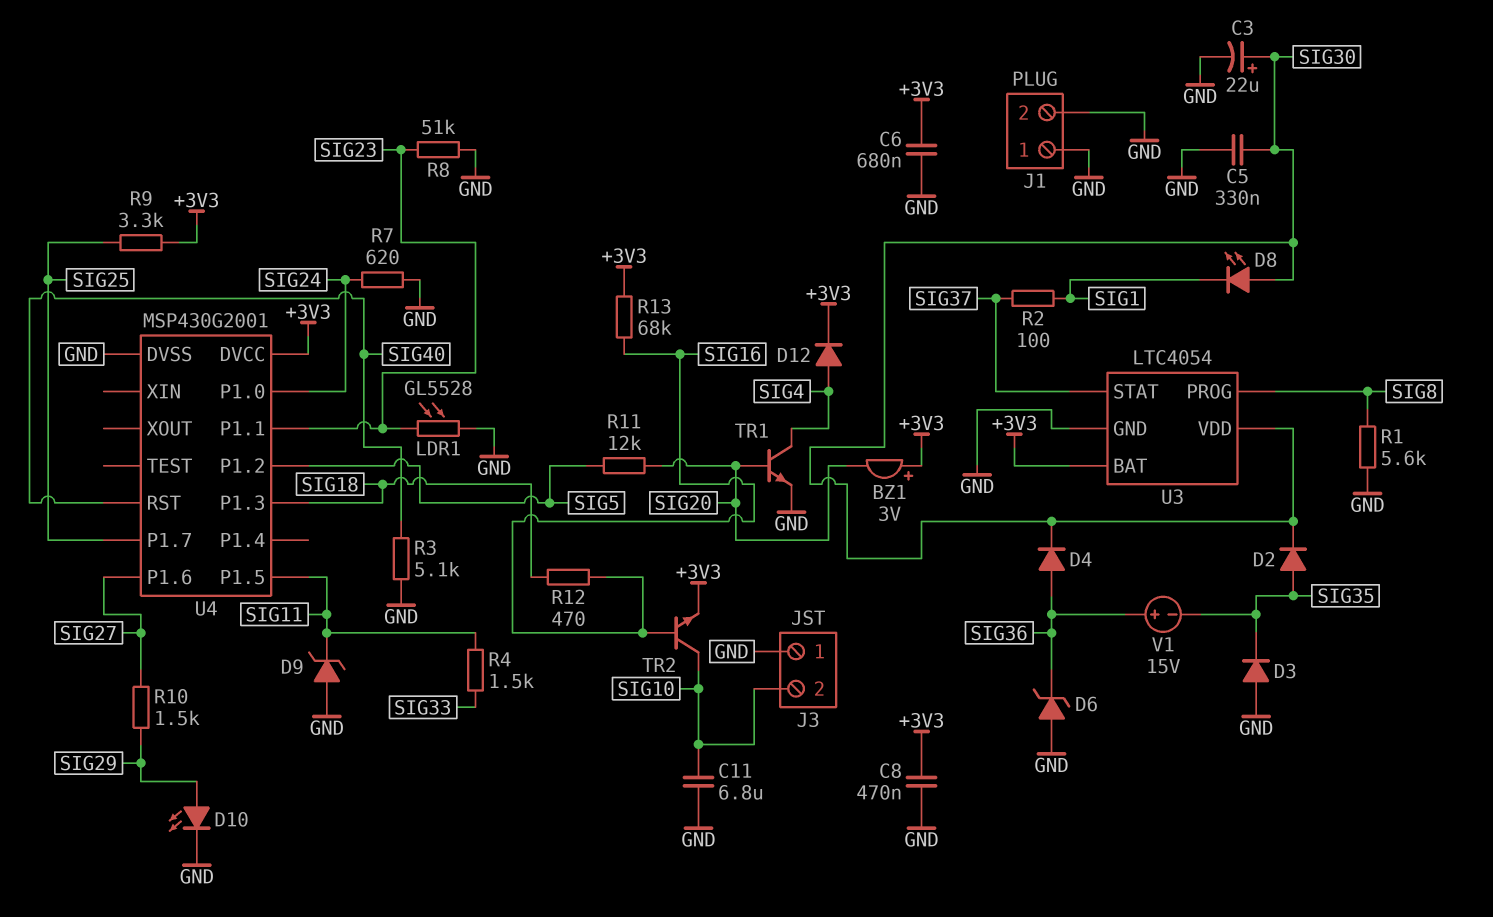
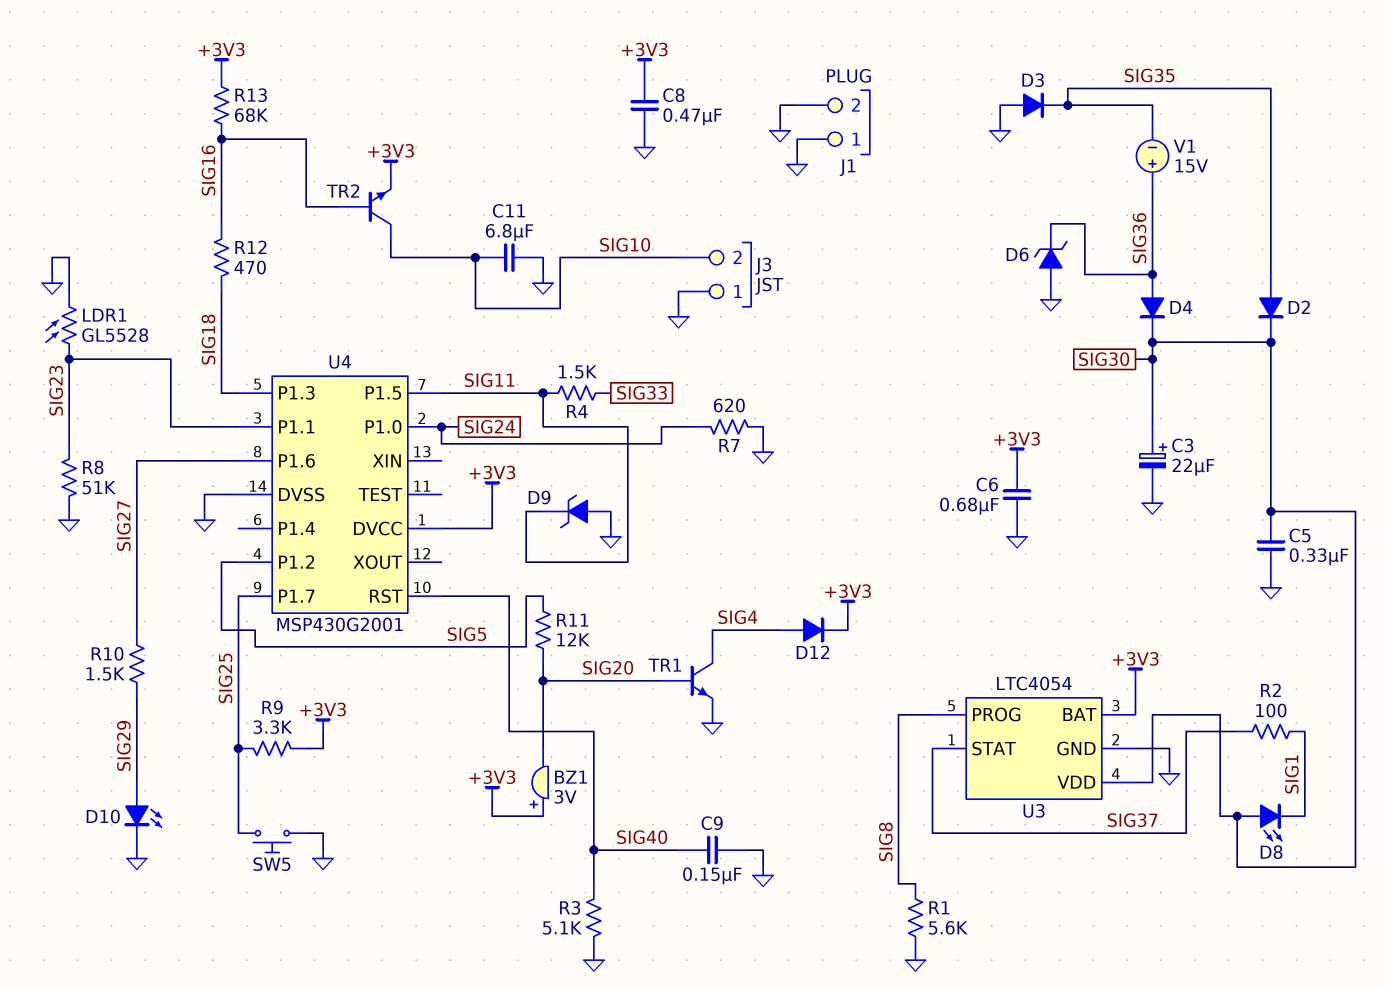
C9: none -> 150nF (GND, SIG40)
SW5: none -> button (GND, SIG25)

